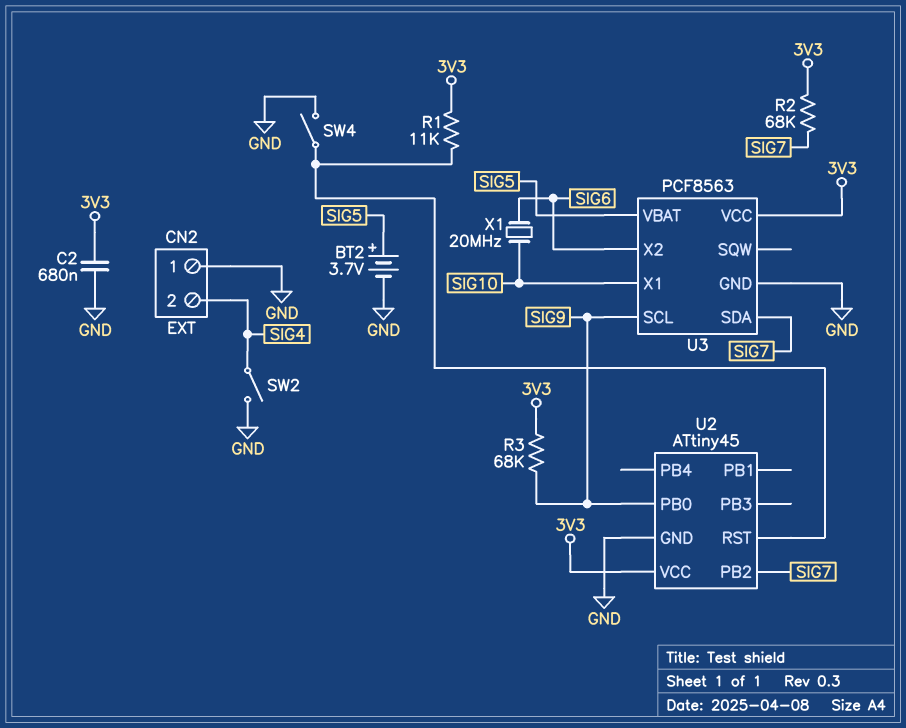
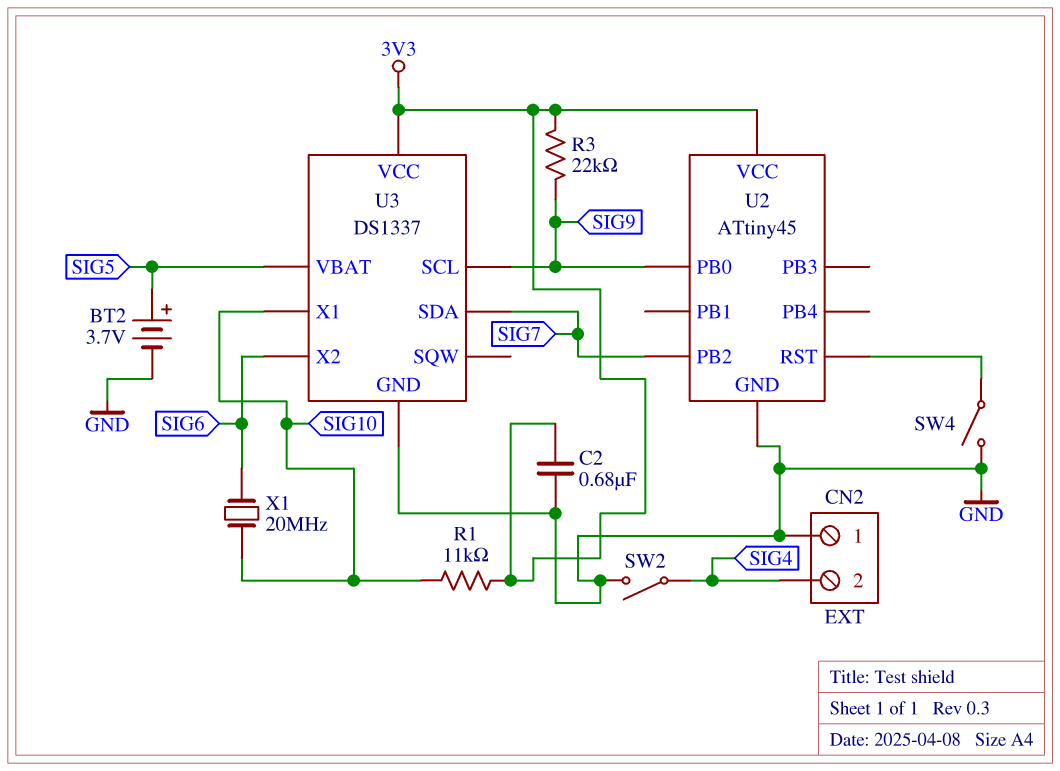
R1: 11k (3V3, U2/RST) -> 11k (3V3, SIG10)
R2: 68k (3V3, SIG7) -> none
R3: 68k (3V3, SIG9) -> 22k (3V3, SIG9)
U3: PCF8563 -> DS1337

